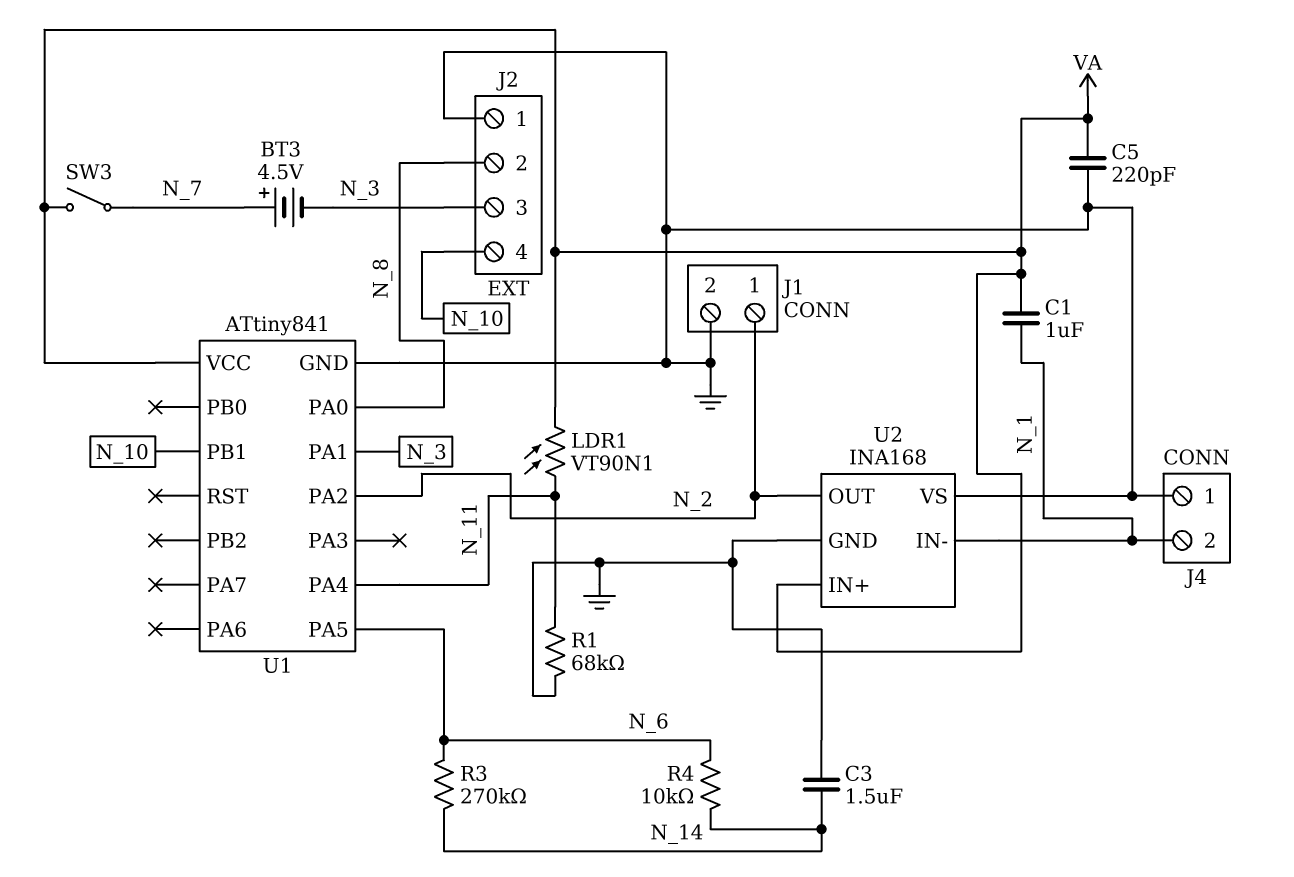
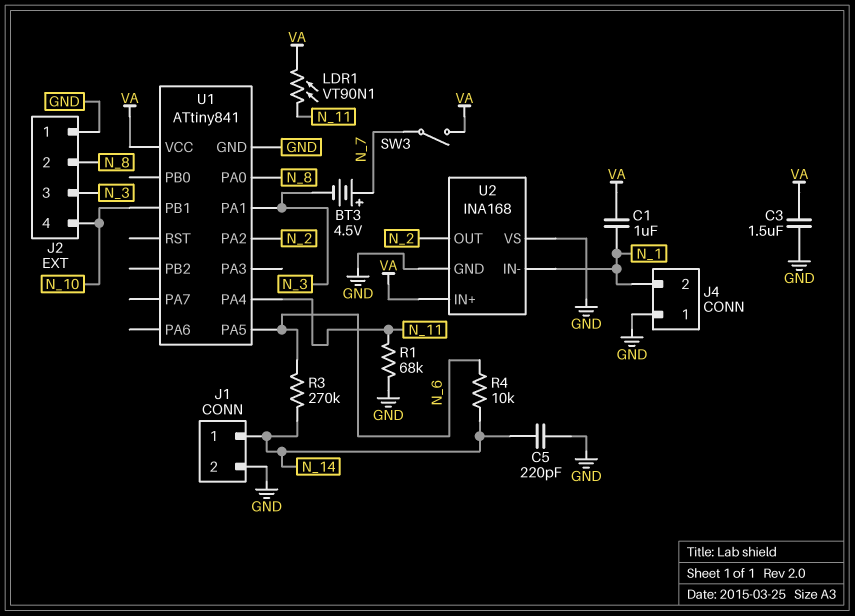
C3: 1.5uF (GND, N_14) -> 1.5uF (GND, VA)
C5: 220pF (GND, VA) -> 220pF (GND, N_14)
J1 pin 1: N_2 -> N_14

